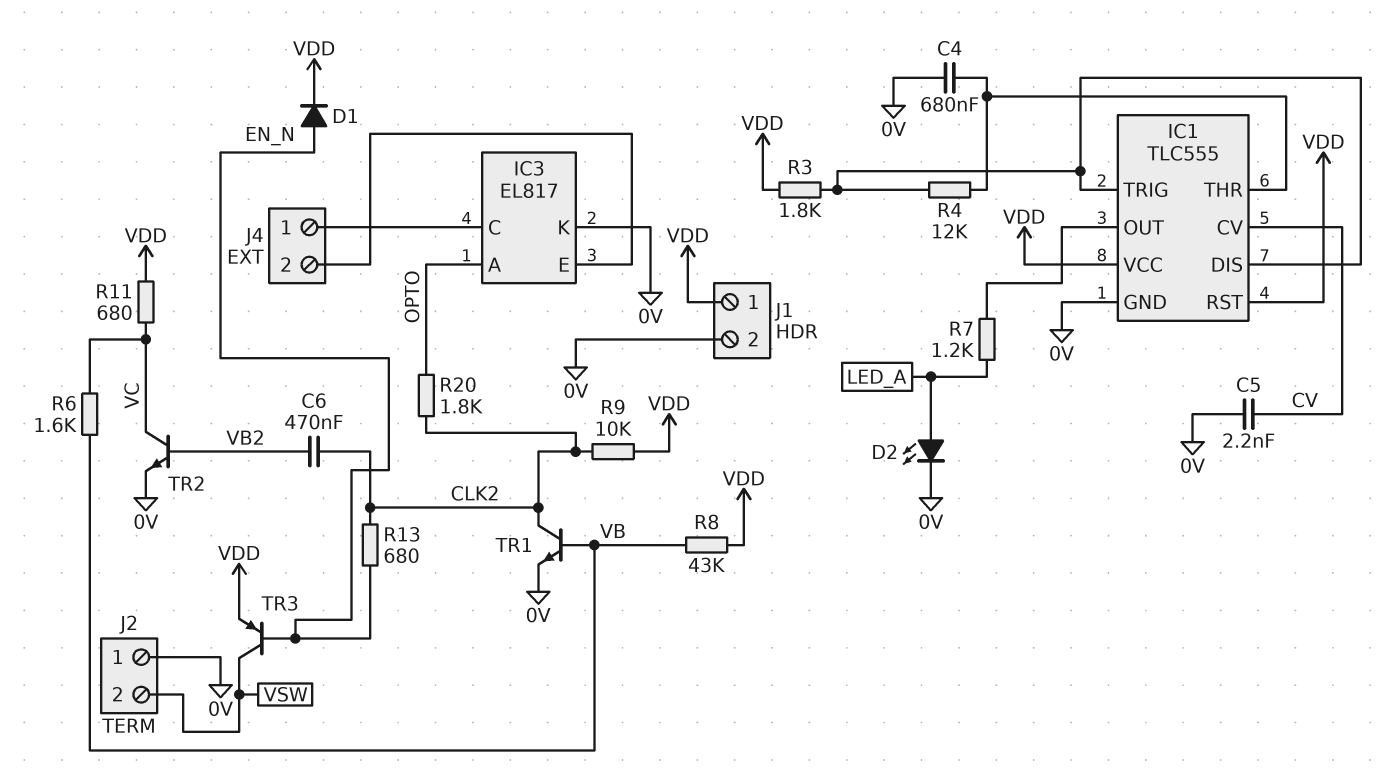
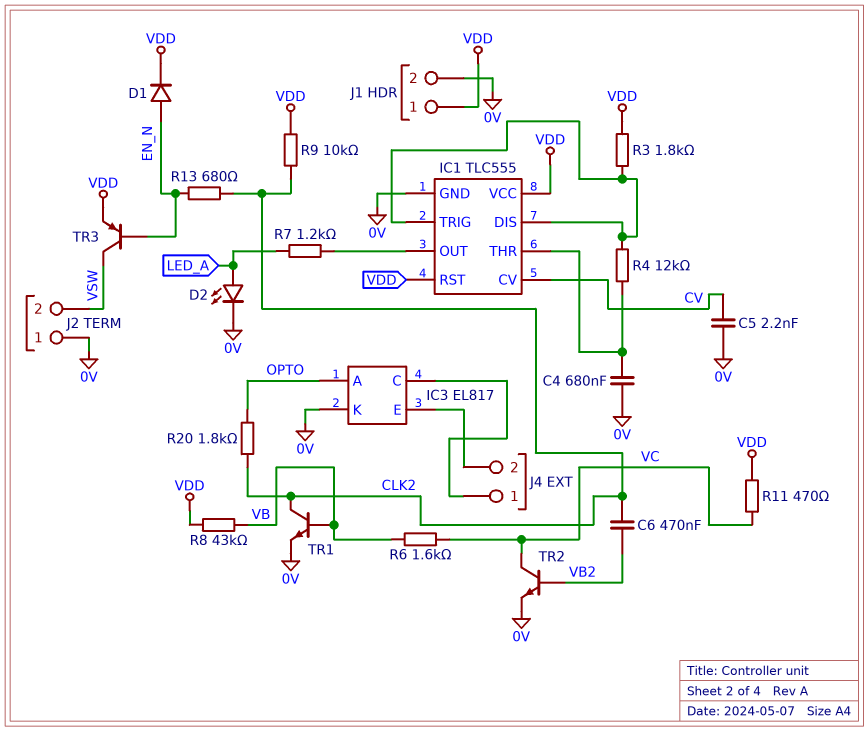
R11: 680 (VC, VDD) -> 470 (VC, VDD)

